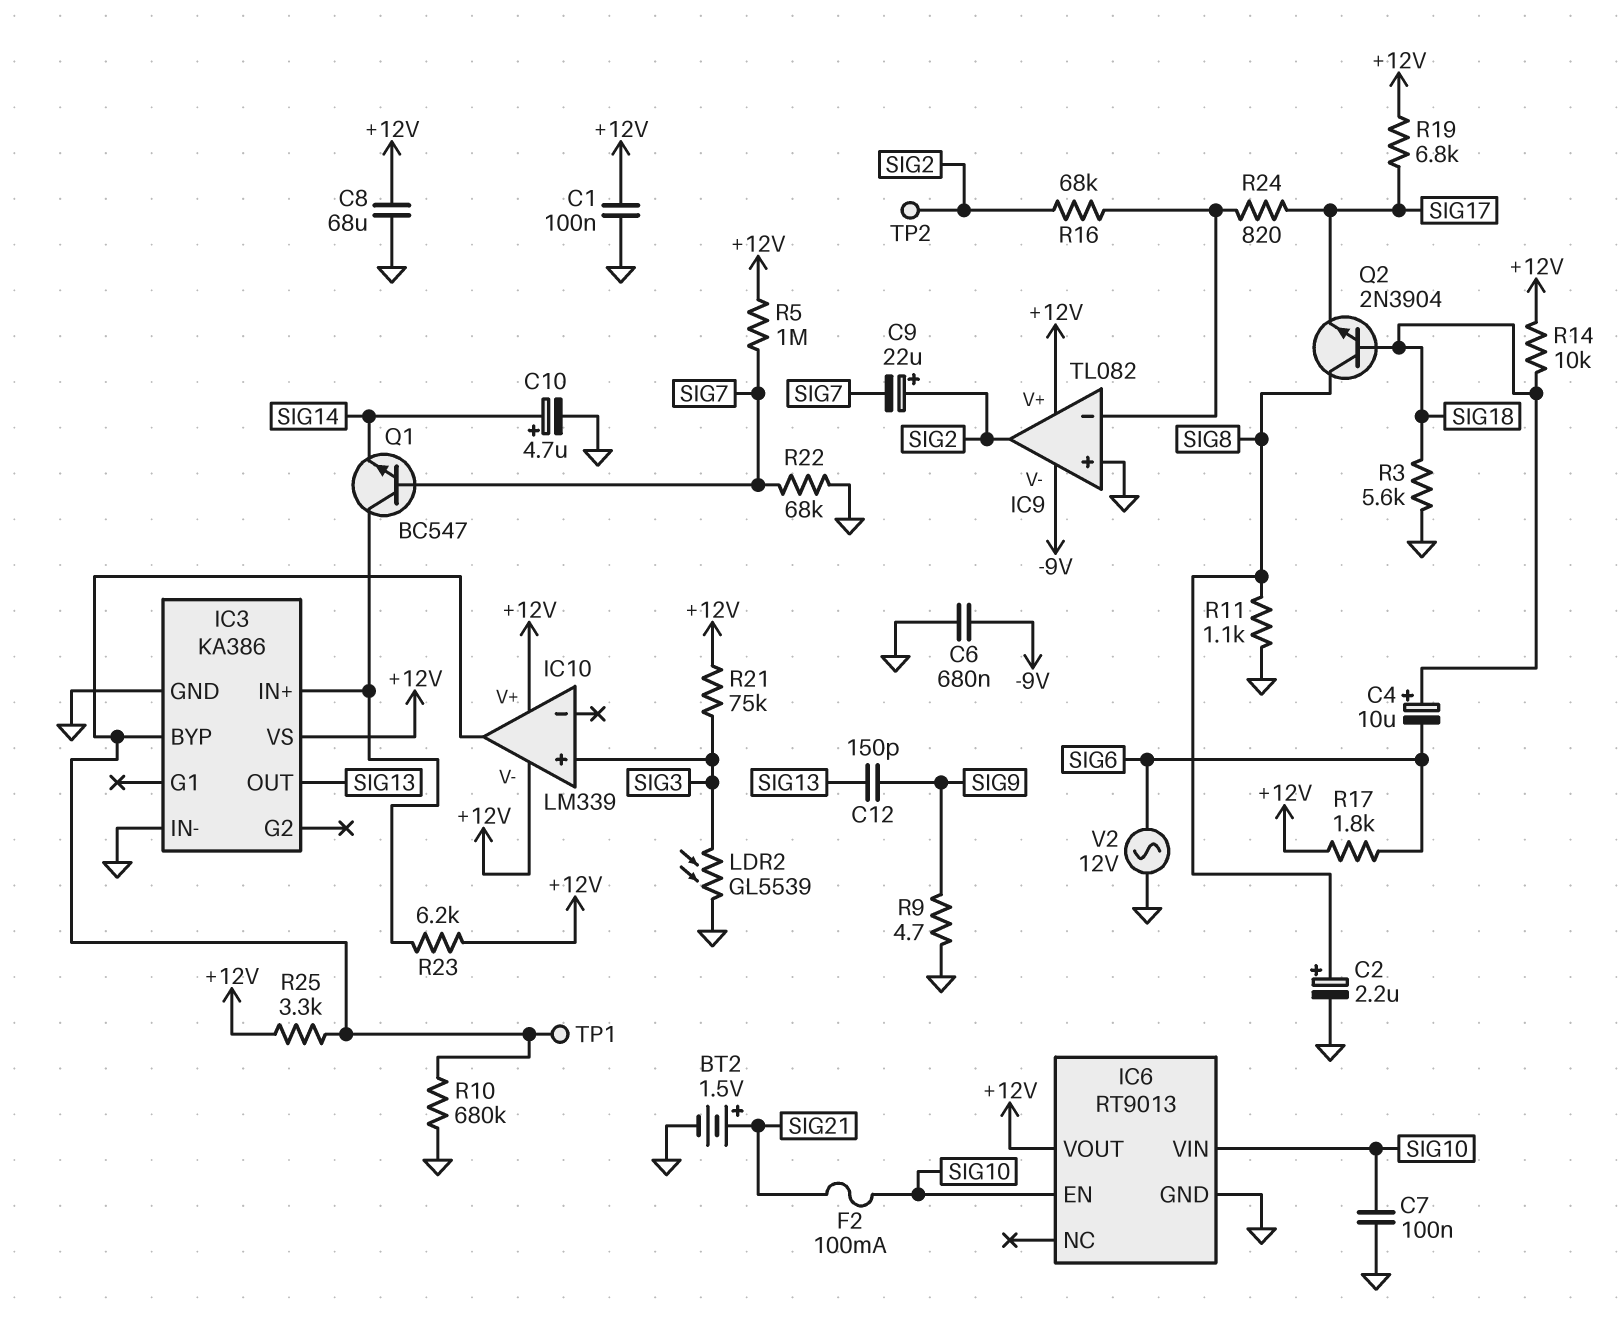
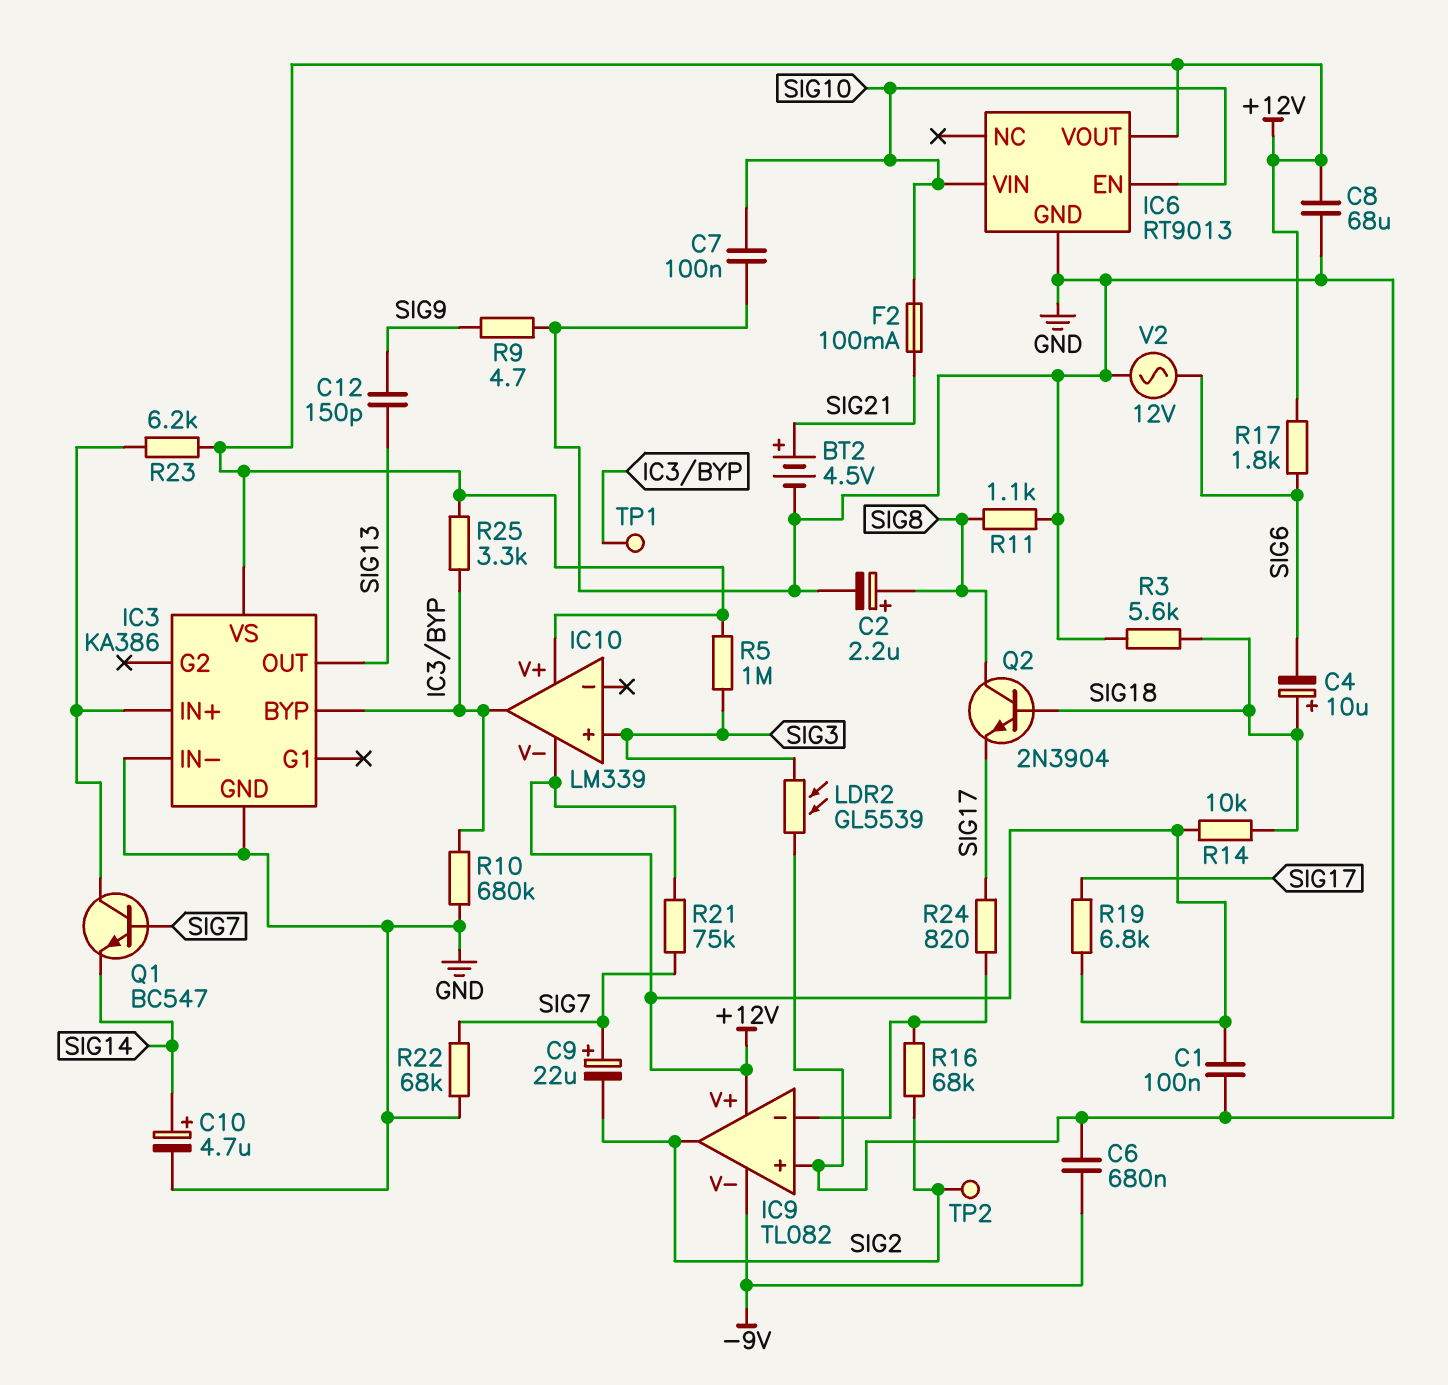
BT2: 1.5V (plus SIG21, minus GND) -> 4.5V (plus SIG21, minus GND)
C9: 22uF (plus SIG2, minus SIG7) -> 22uF (plus SIG7, minus SIG2)
R5: 1M (+12V, SIG7) -> 1M (+12V, SIG3)
R21: 75k (+12V, SIG3) -> 75k (+12V, SIG7)

